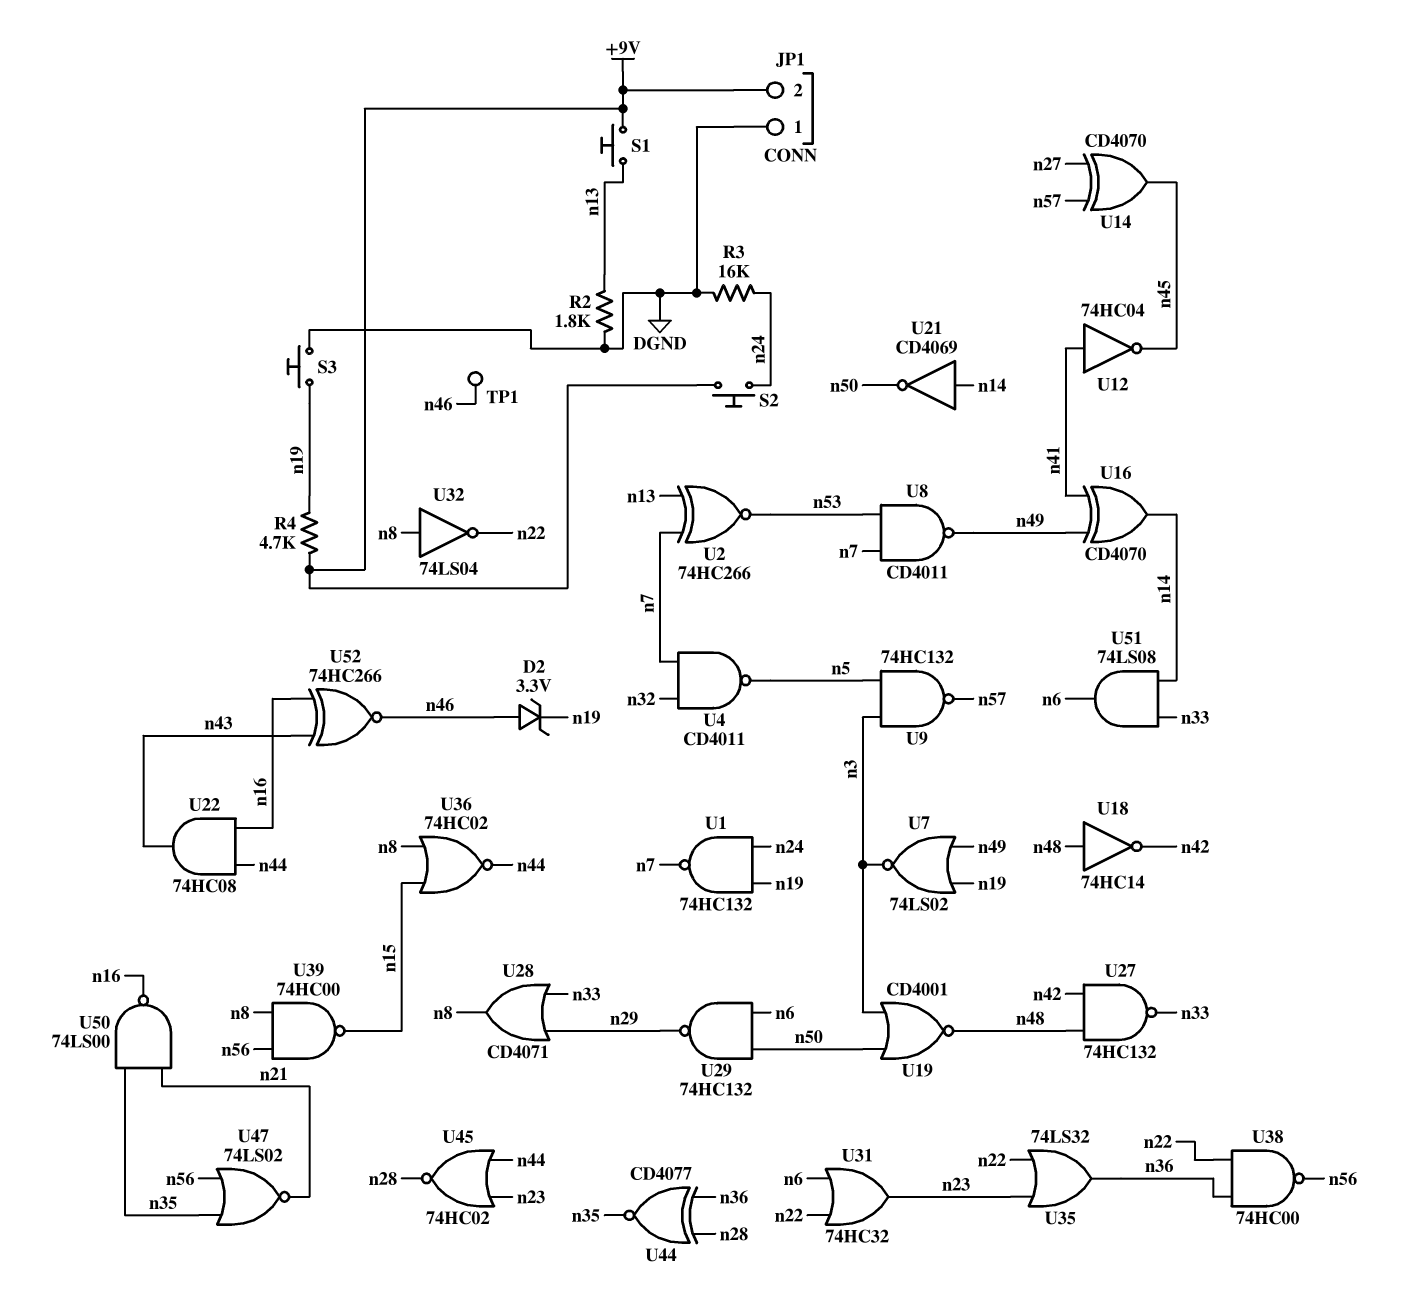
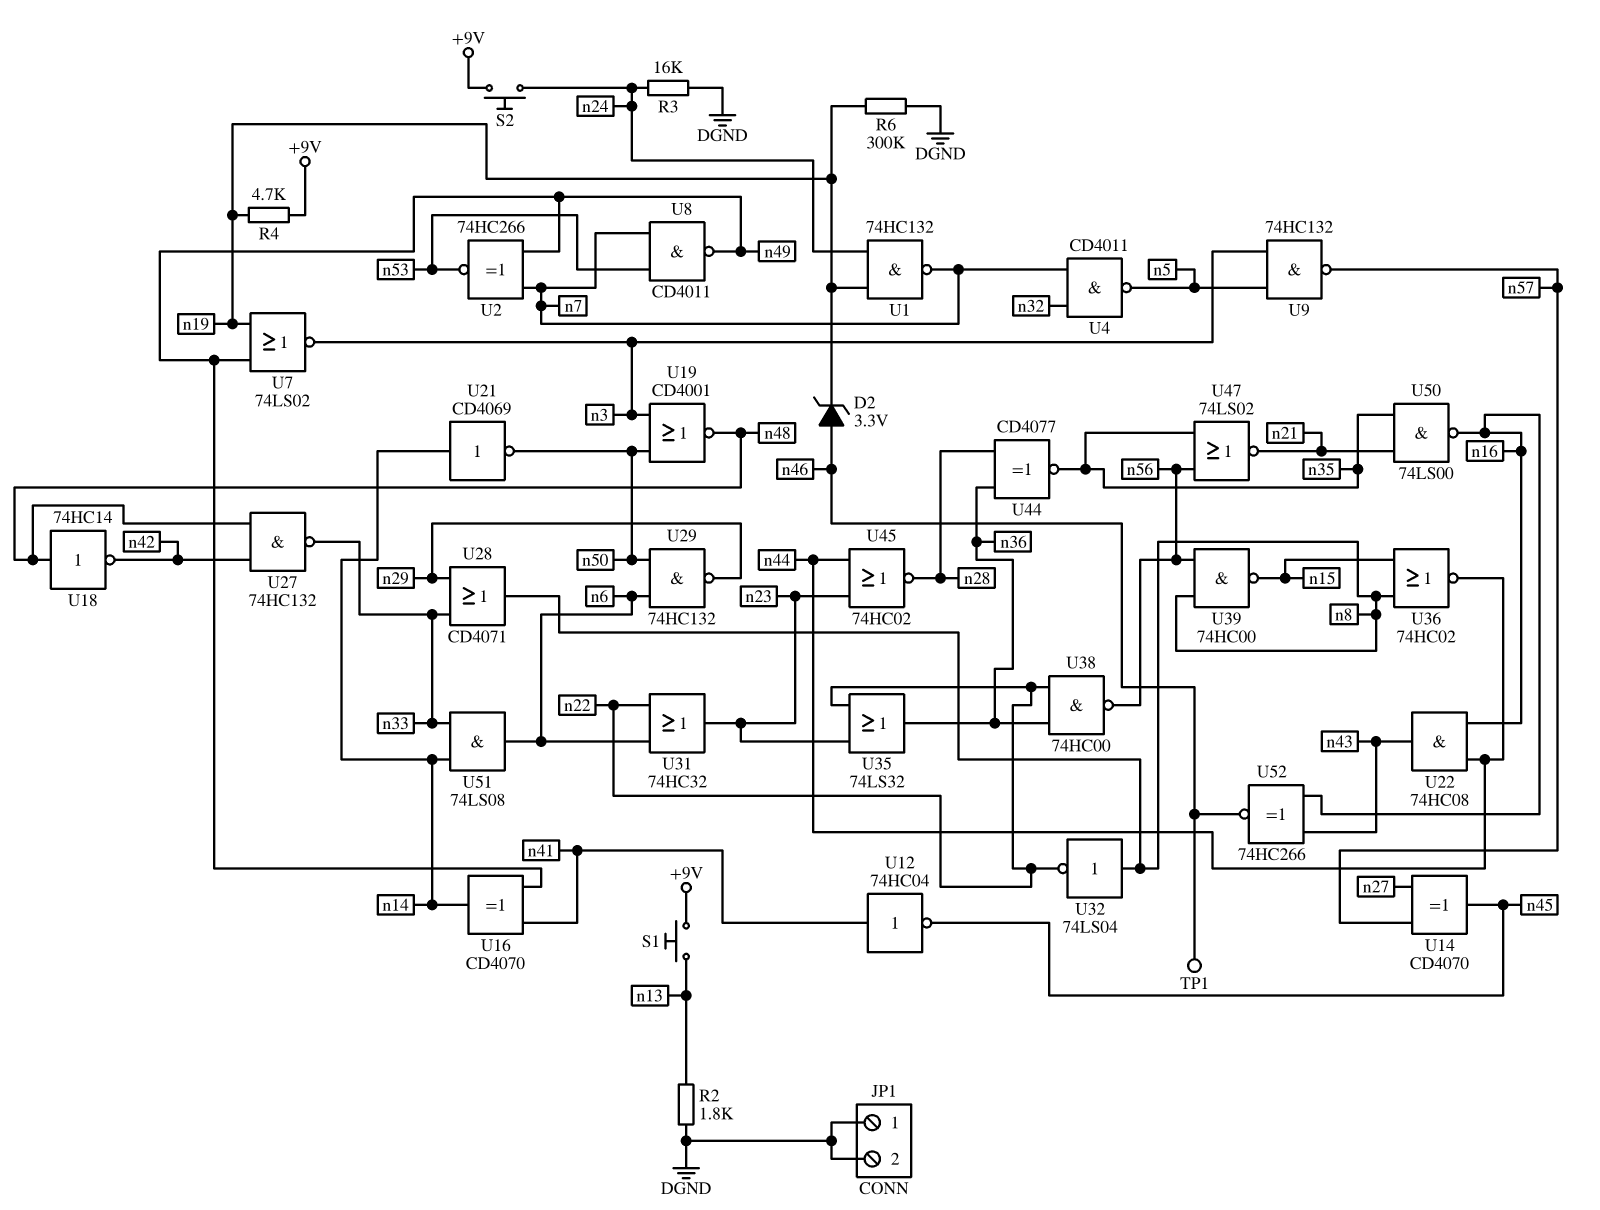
JP1 pin 2: +9V -> DGND
R6: none -> 300k (DGND, n19)
S3: button (DGND, n19) -> none
U2: XNOR 74HC266 (in n7, in n13, out n53) -> XNOR 74HC266 (in n7, in n49, out n53)

